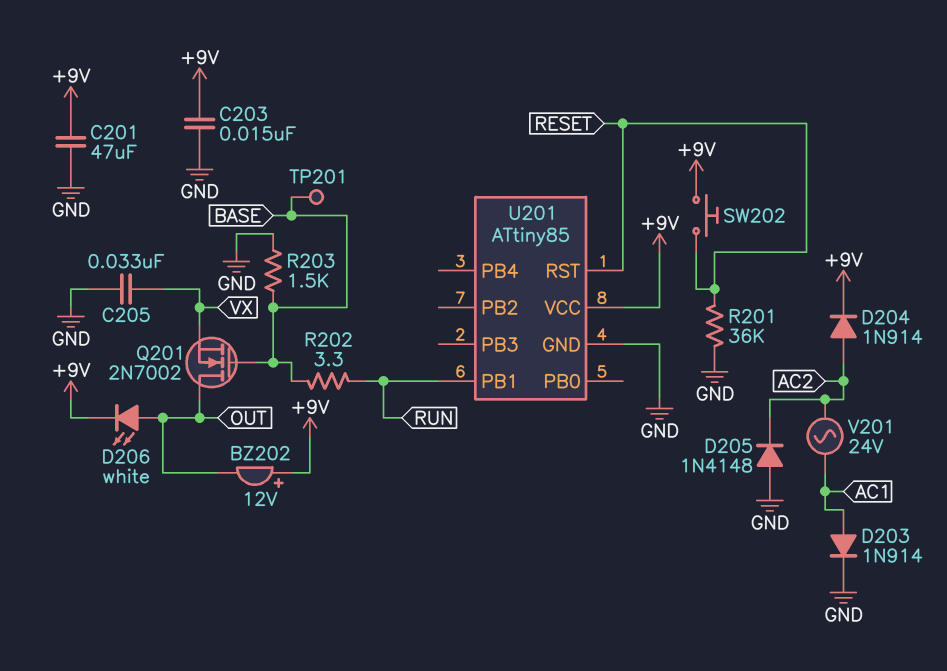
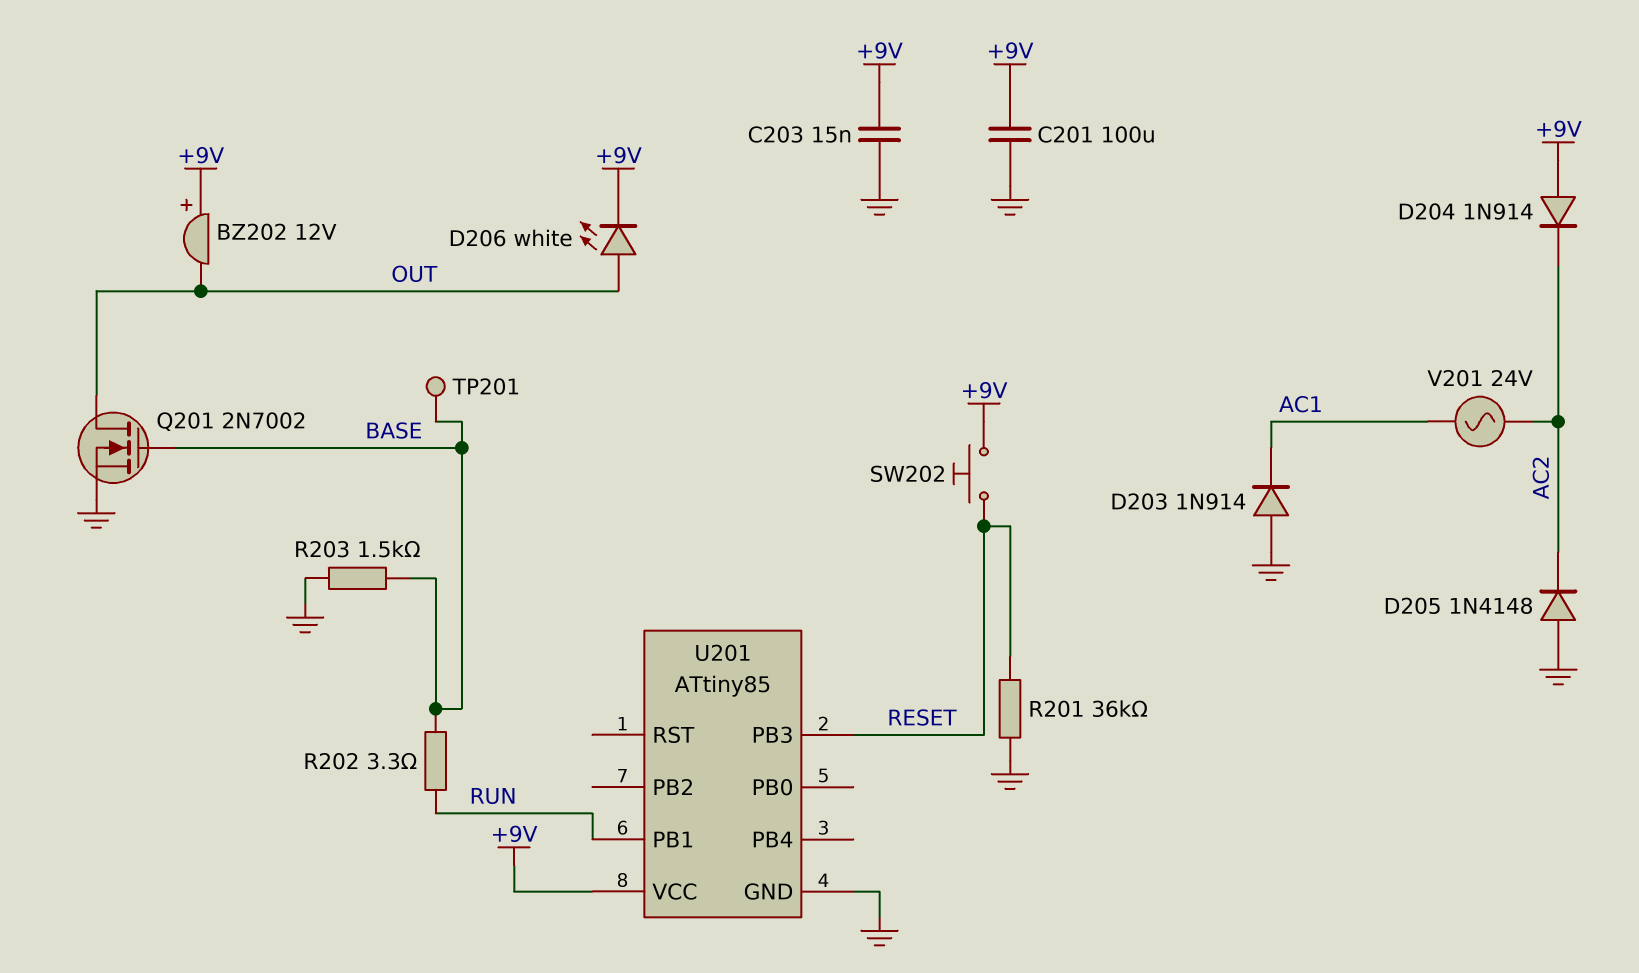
C201: 47uF (+9V, GND) -> 100uF (+9V, GND)
C205: 33nF (GND, VX) -> none
D203: diode 1N914 (A AC1, K GND) -> diode 1N914 (A GND, K AC1)
D204: diode 1N914 (A AC2, K +9V) -> diode 1N914 (A +9V, K AC2)
Q201: NMOS 2N7002 (G BASE, D OUT, S VX) -> NMOS 2N7002 (G BASE, D OUT, S GND)
U201 pin PB3: none -> RESET
U201 pin RST: RESET -> none

